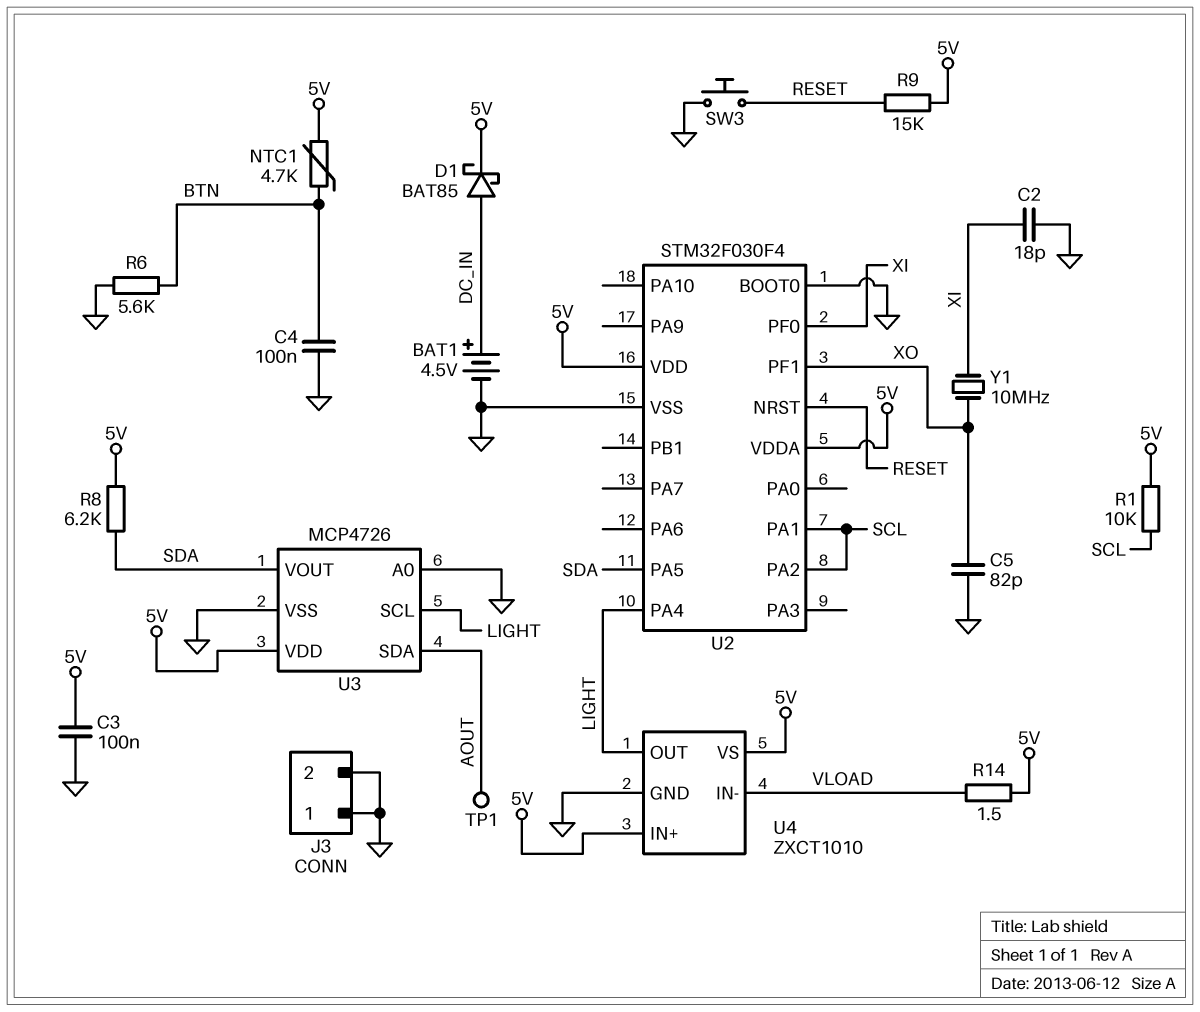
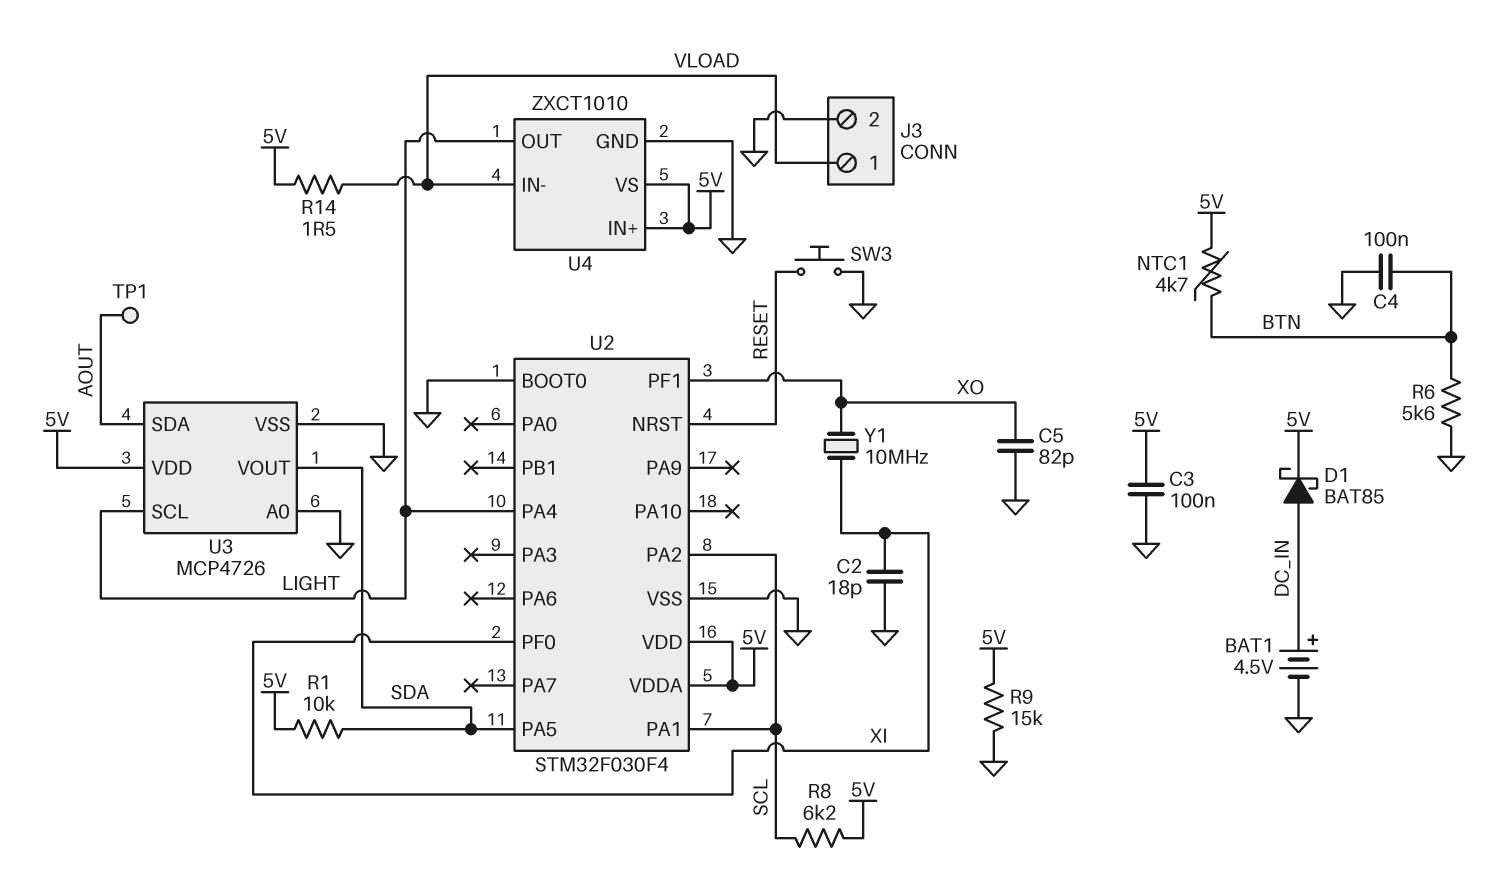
J3 pin 1: GND -> VLOAD
R1: 10k (5V, SCL) -> 10k (5V, SDA)
R8: 6.2k (5V, SDA) -> 6.2k (5V, SCL)
R9: 15k (5V, RESET) -> 15k (5V, GND)

